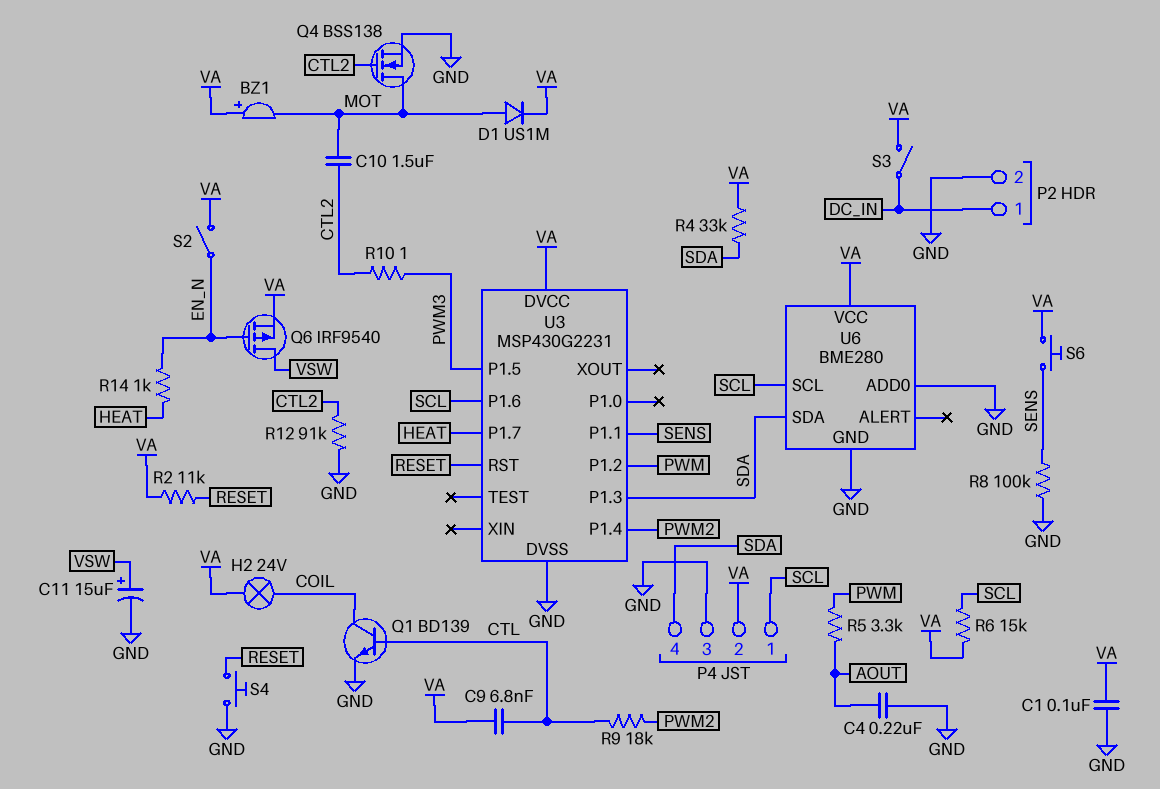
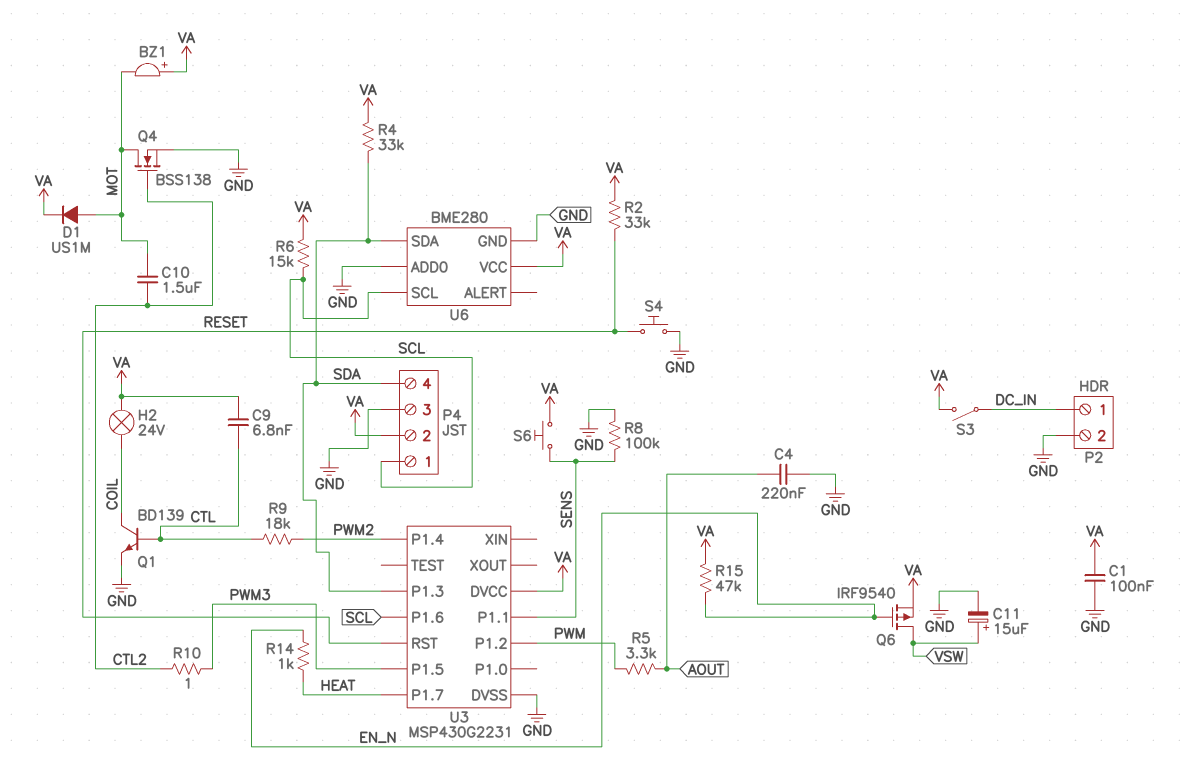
R2: 11k (RESET, VA) -> 33k (RESET, VA)
R12: 91k (CTL2, GND) -> none
R15: none -> 47k (EN_N, VA)
S2: switch (EN_N, VA) -> none

